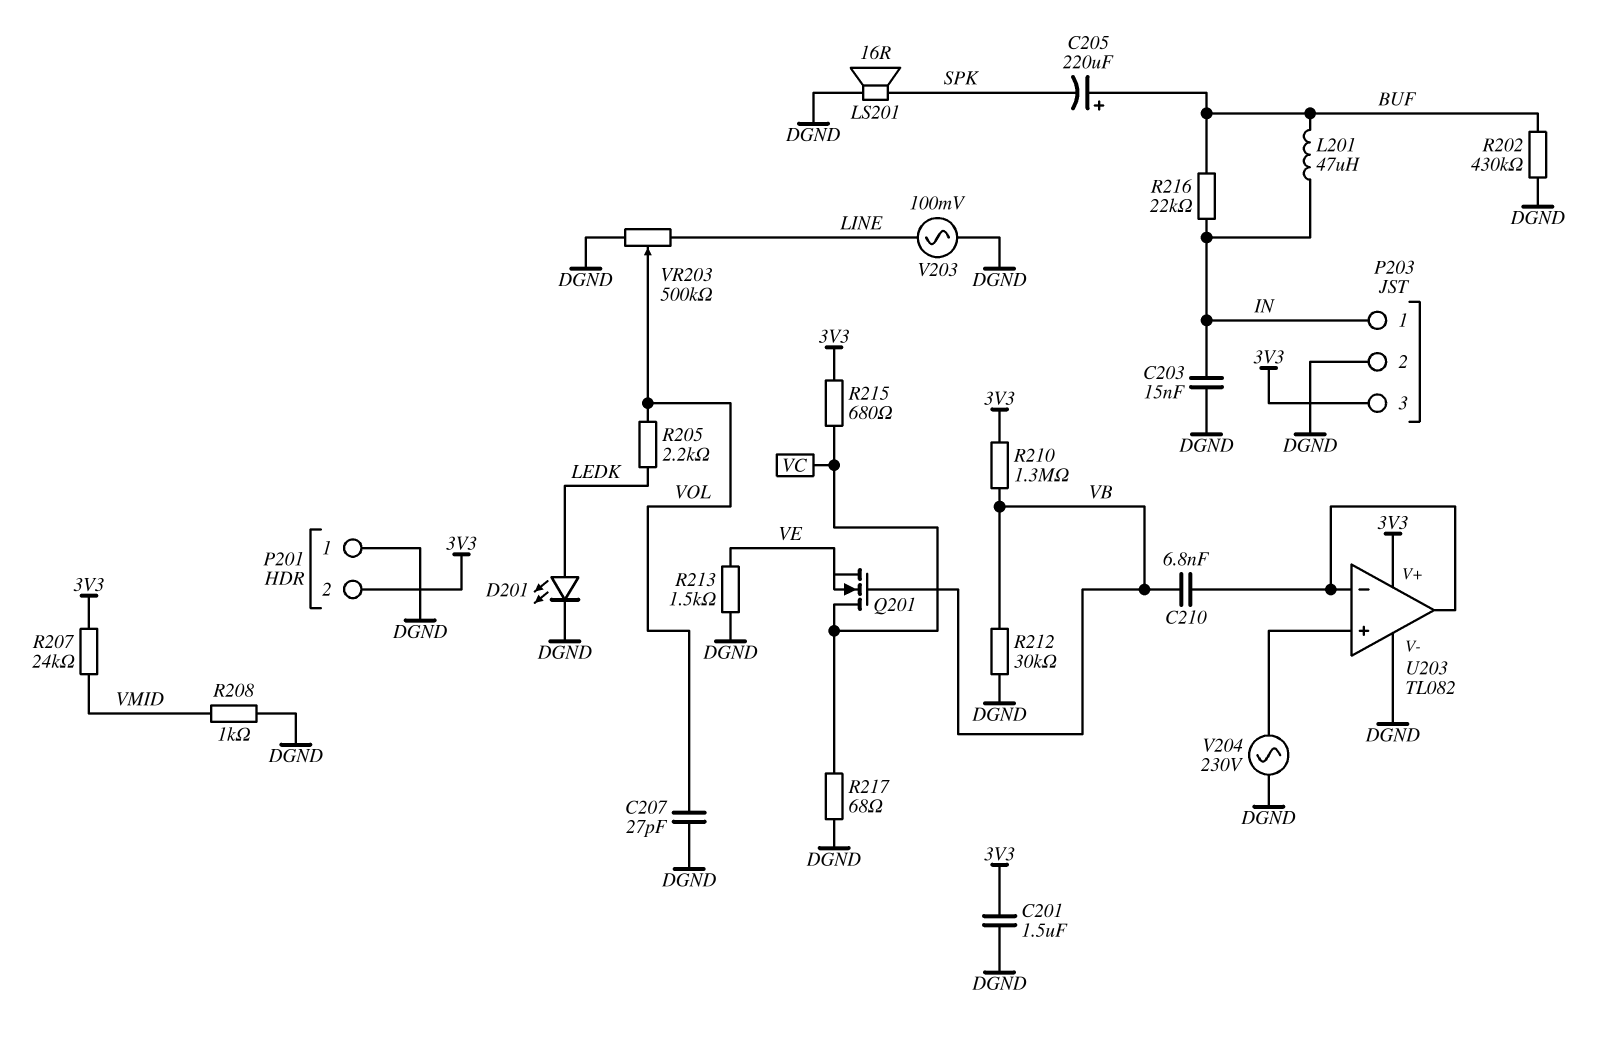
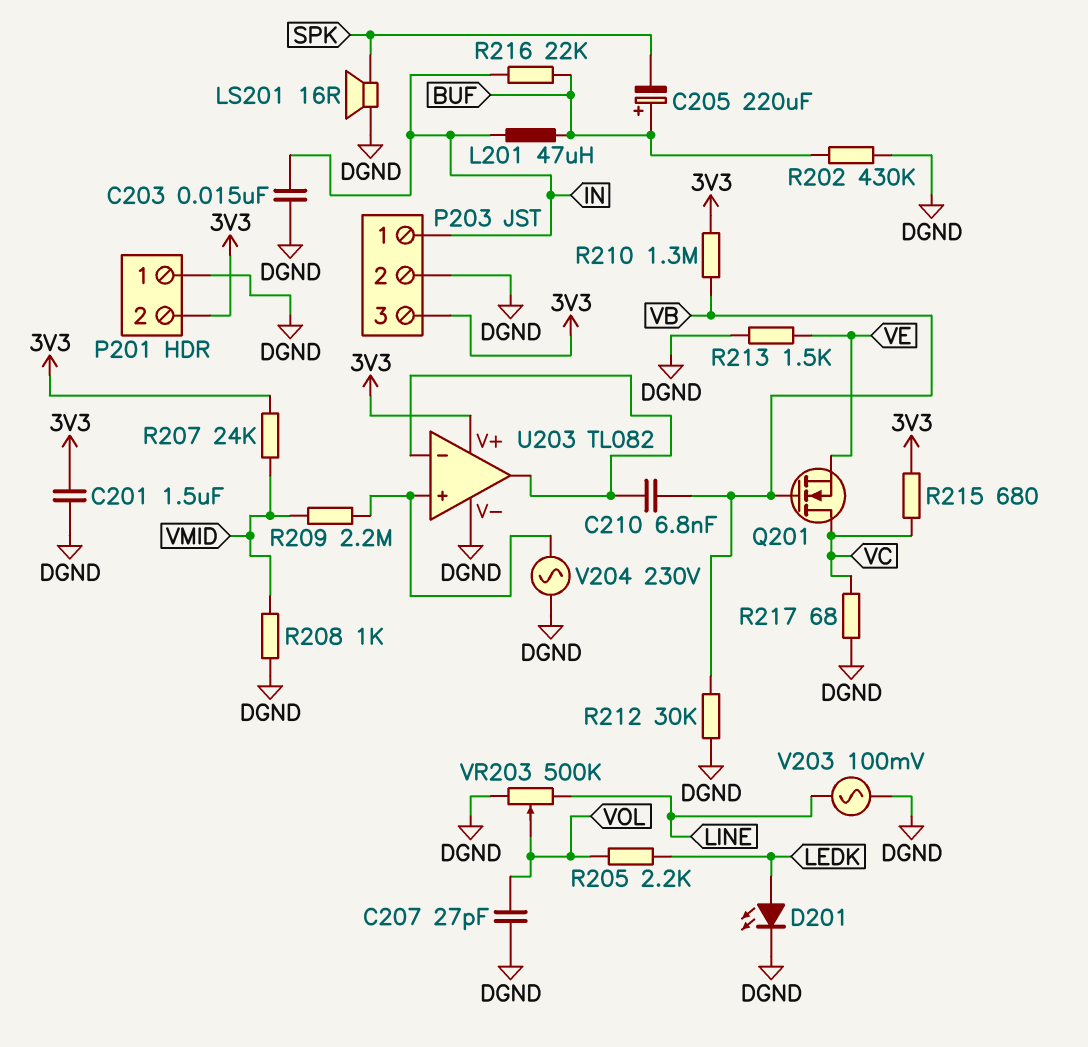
R209: none -> 2.2M (U203/in+, VMID)

